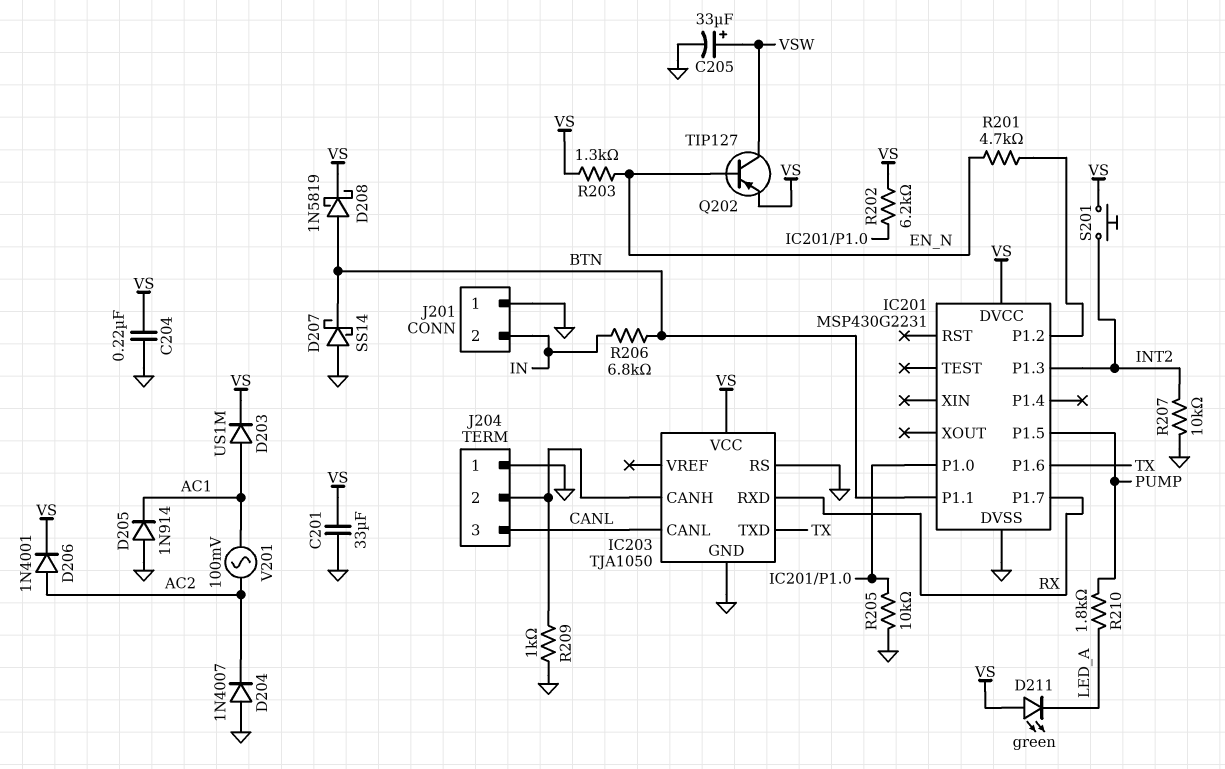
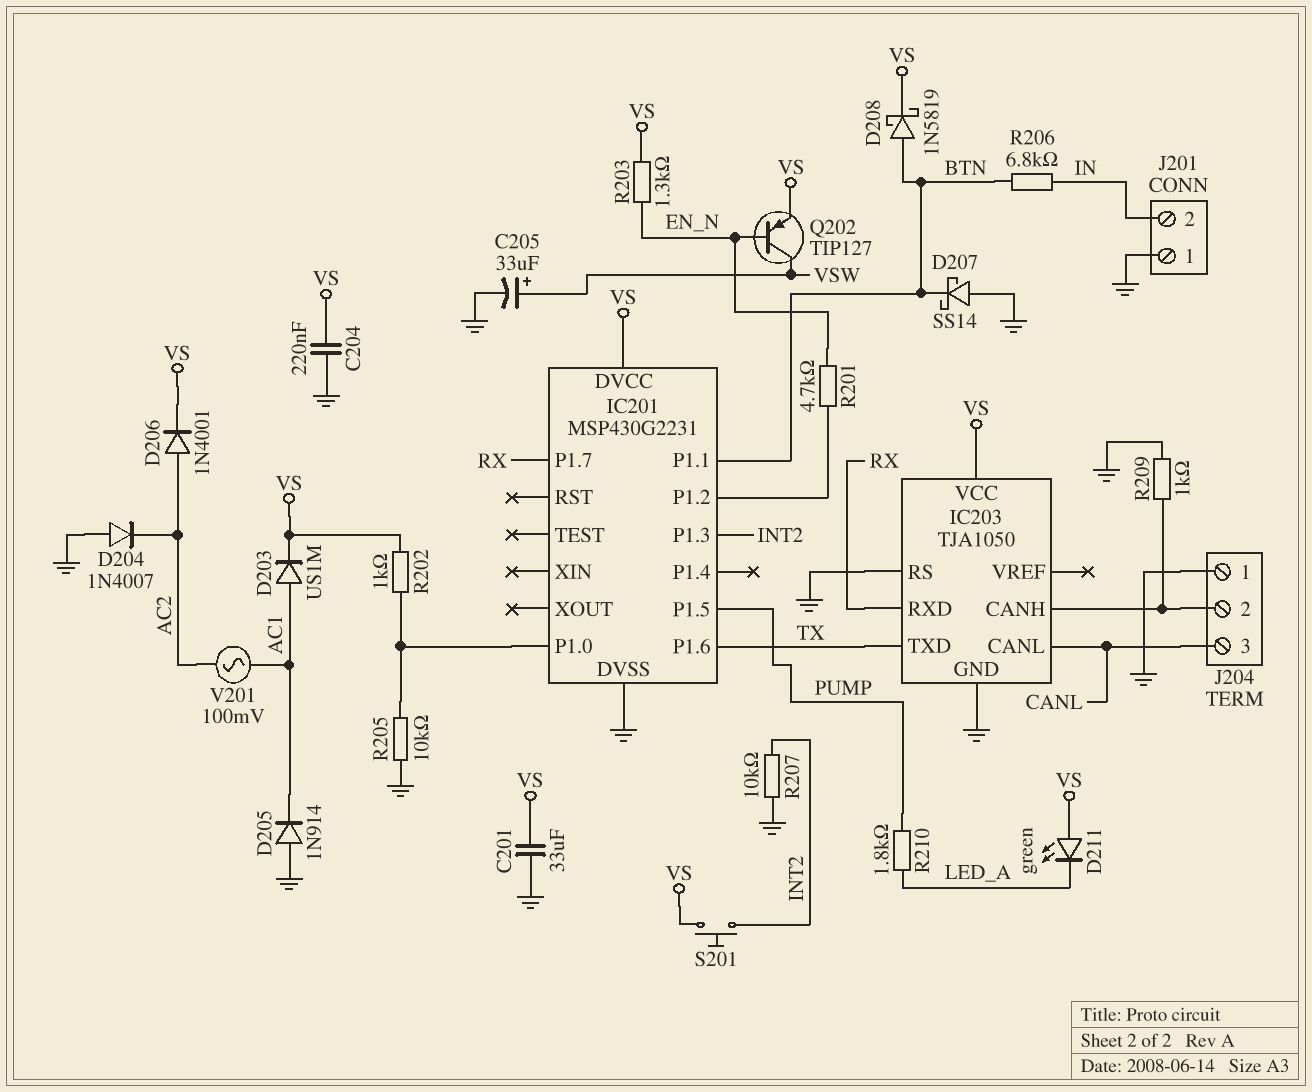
R202: 6.2k (IC201/P1.0, VS) -> 1k (IC201/P1.0, VS)

